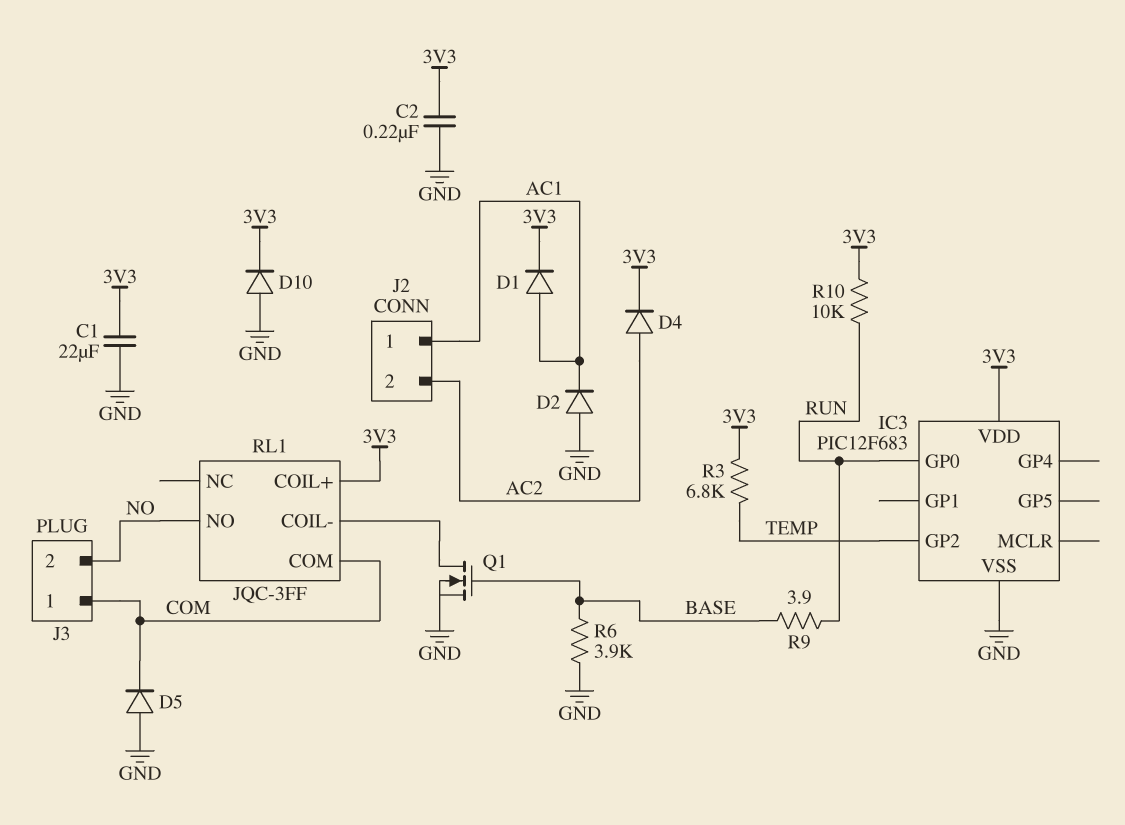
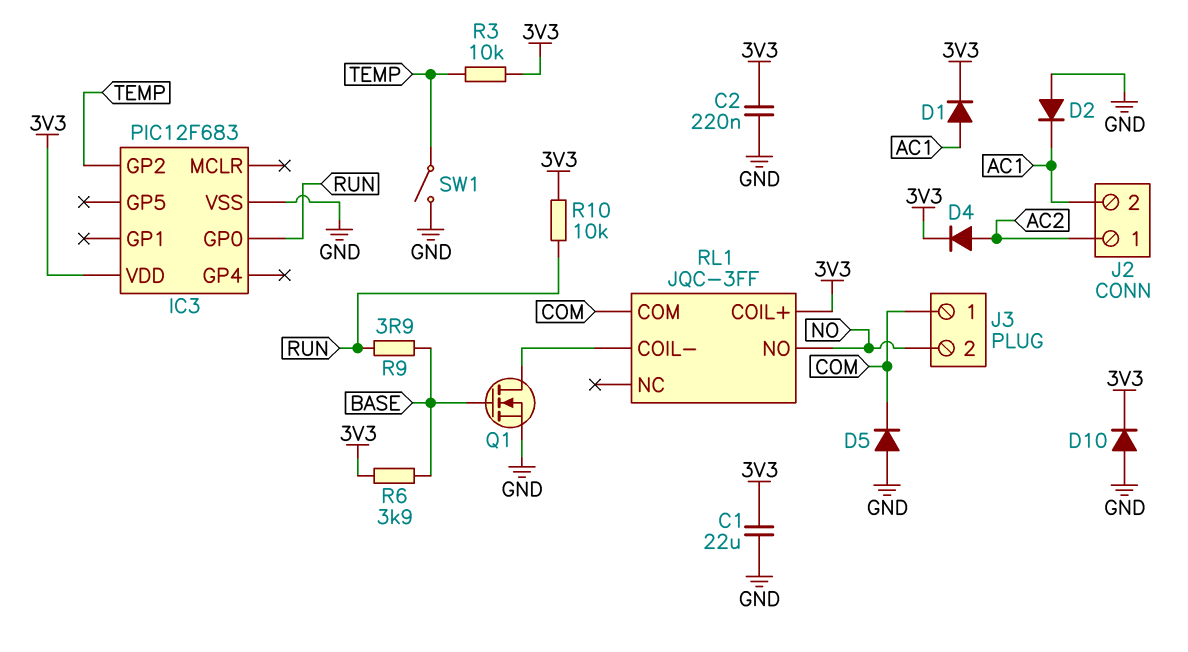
J2 pin 1: AC1 -> AC2
J2 pin 2: AC2 -> AC1
R3: 6.8k (3V3, TEMP) -> 10k (3V3, TEMP)
R6: 3.9k (BASE, GND) -> 3.9k (3V3, BASE)
SW1: none -> switch (GND, TEMP)

